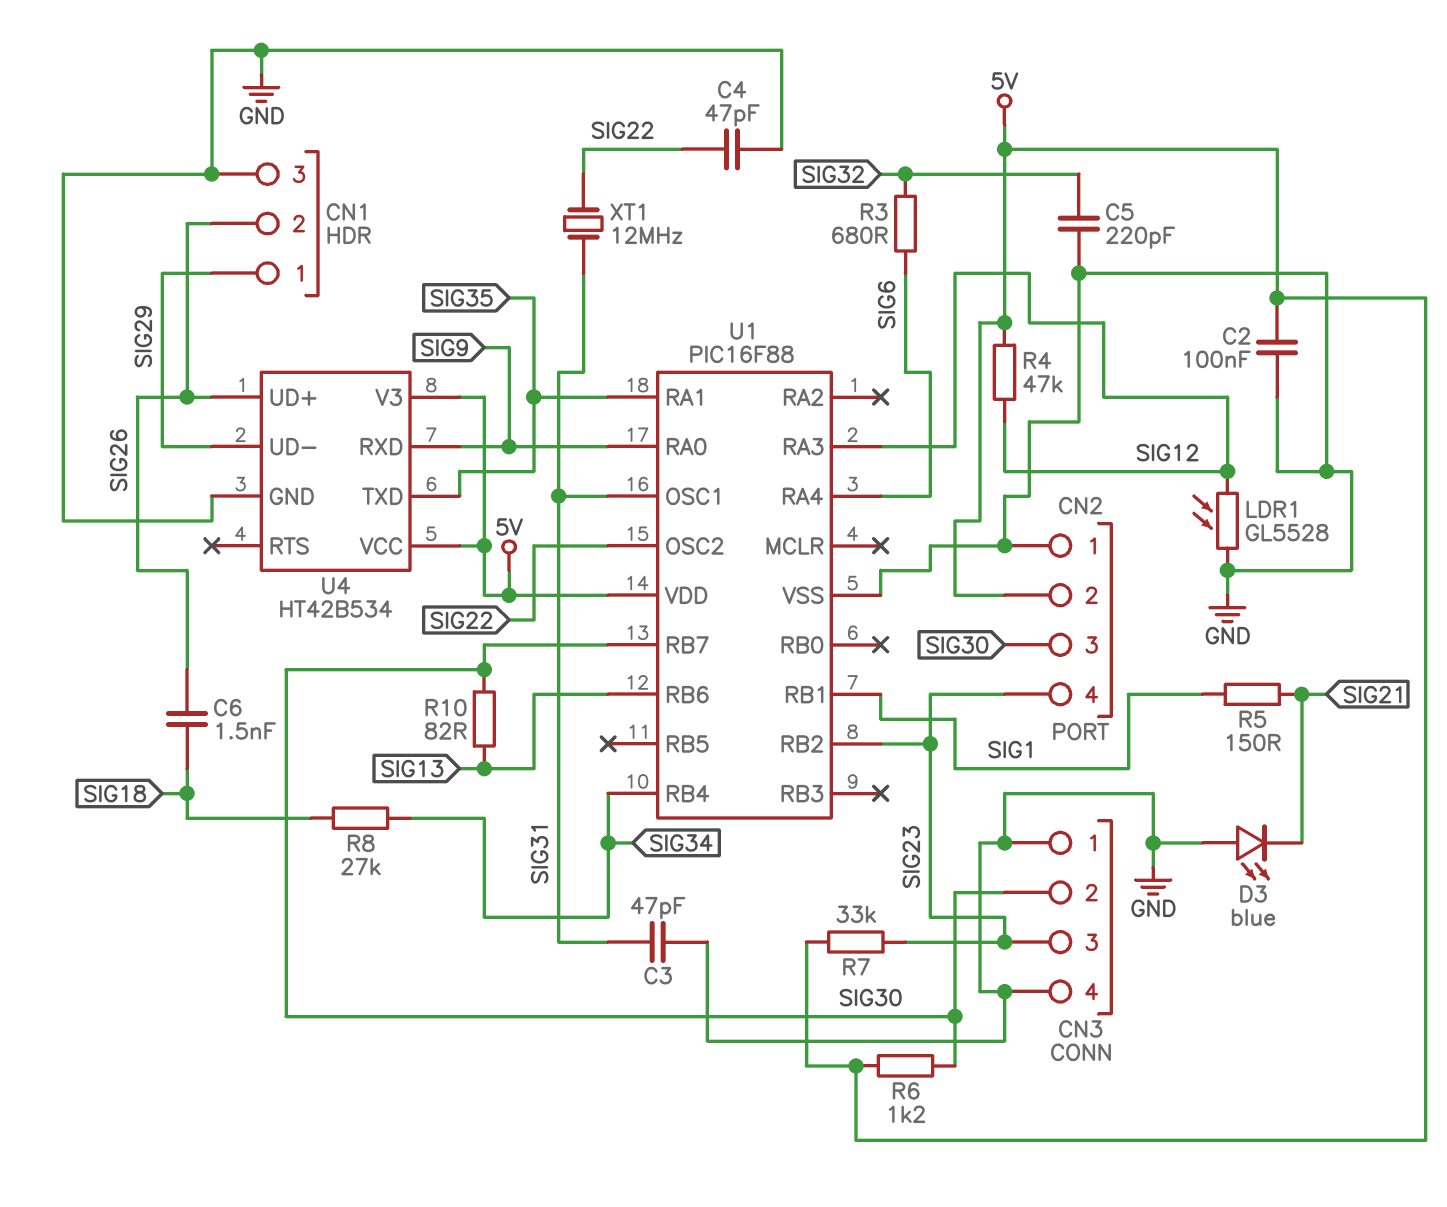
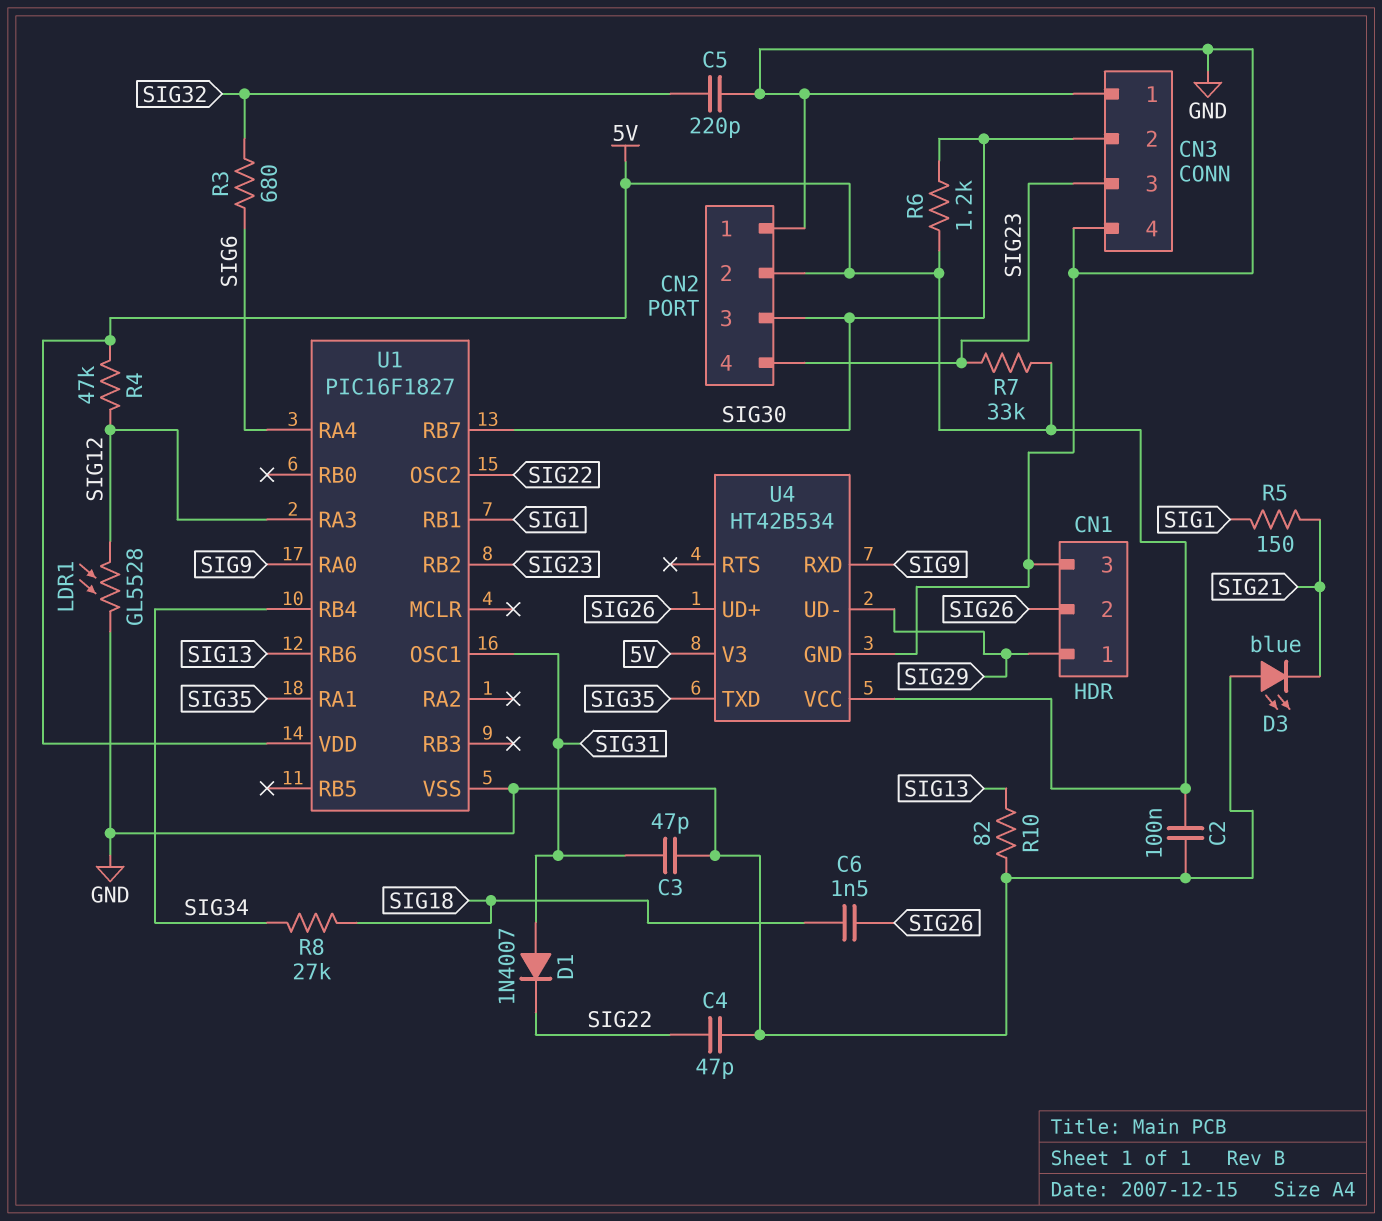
D1: none -> diode 1N4007 (A SIG31, K SIG22)
R10: 82 (SIG13, SIG30) -> 82 (GND, SIG13)
U1: PIC16F88 -> PIC16F1827
XT1: 12MHz (SIG22, SIG31) -> none

